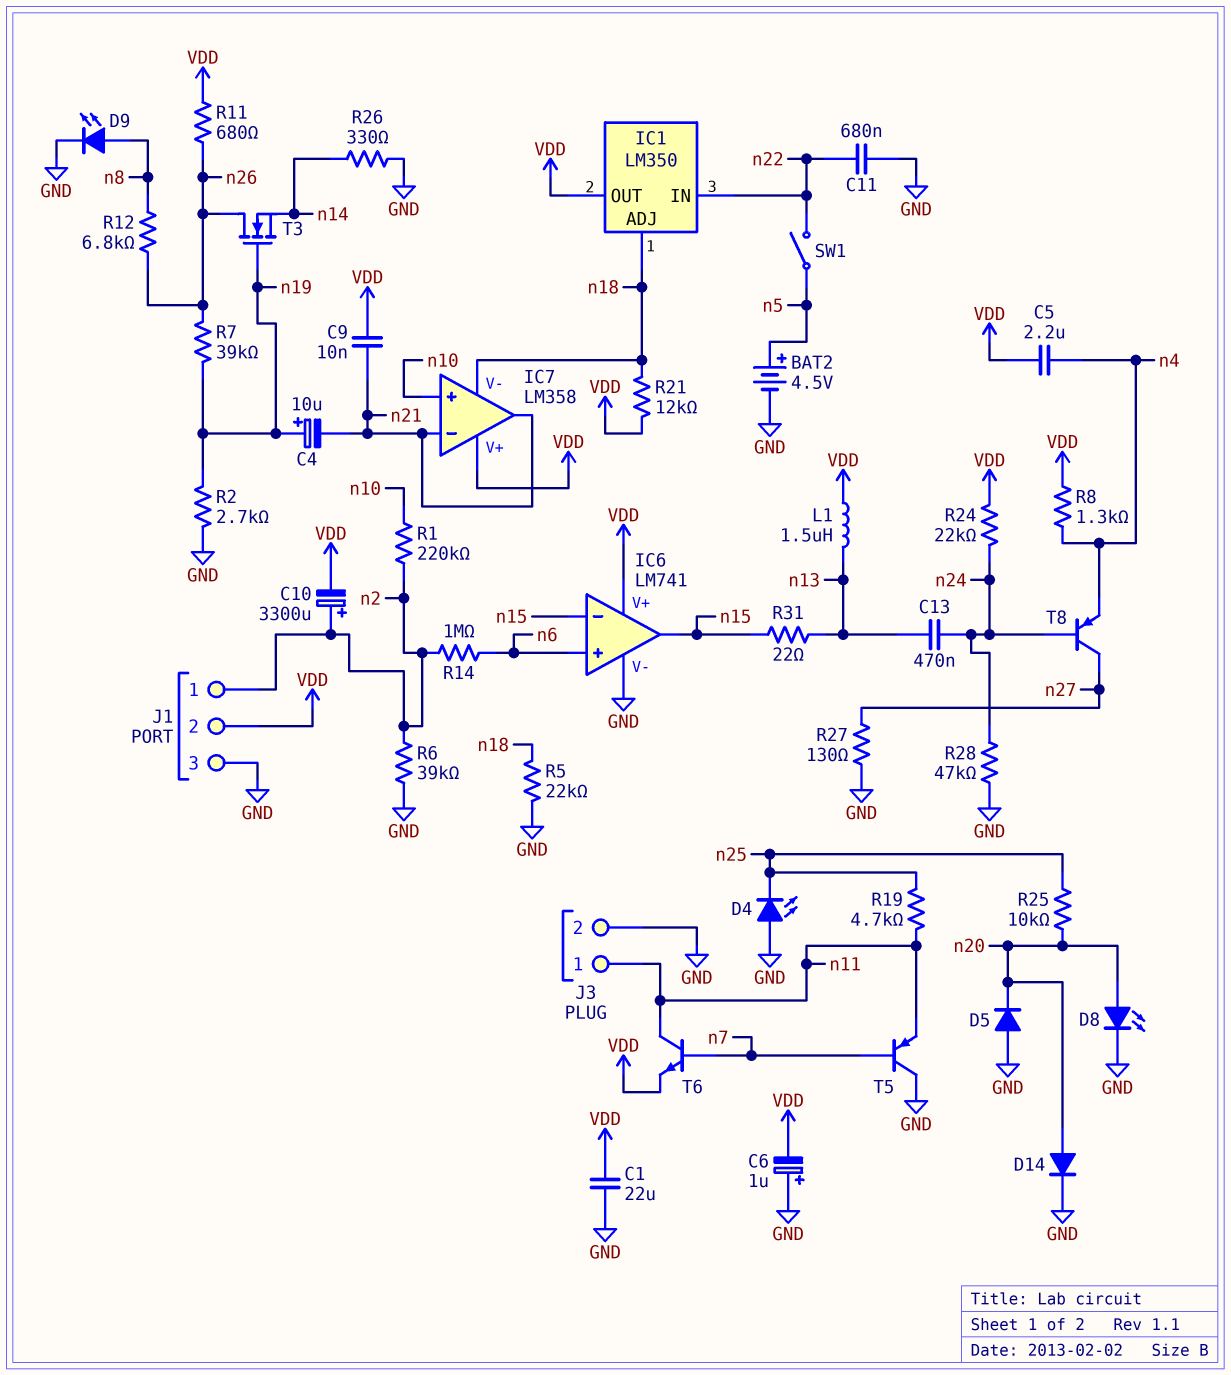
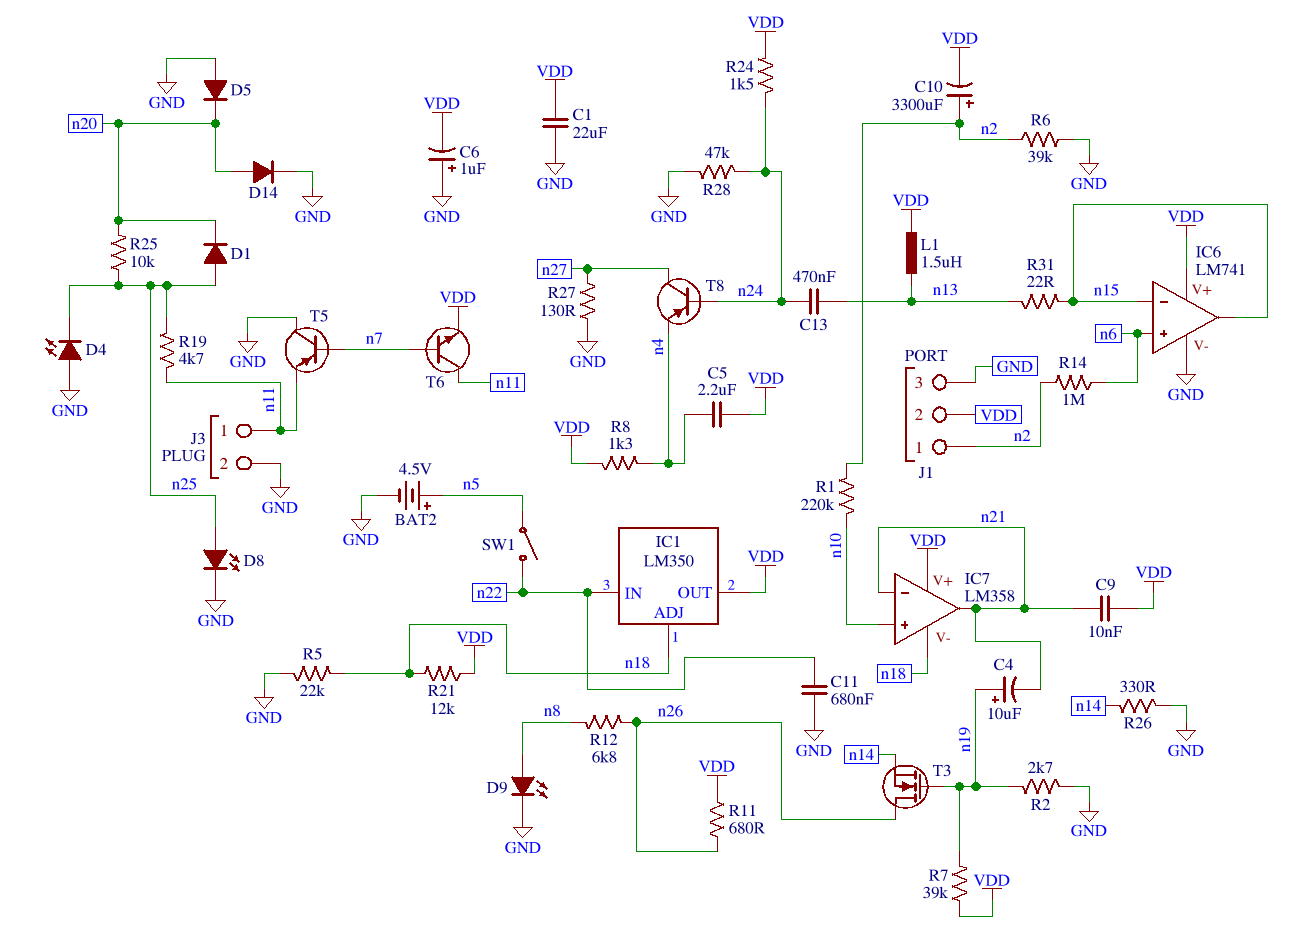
D1: none -> diode (A n25, K n20)
D8: LED (A n20, K GND) -> LED (A n25, K GND)
R7: 39k (n19, n26) -> 39k (VDD, n19)
R24: 22k (VDD, n24) -> 1.5k (VDD, n24)

